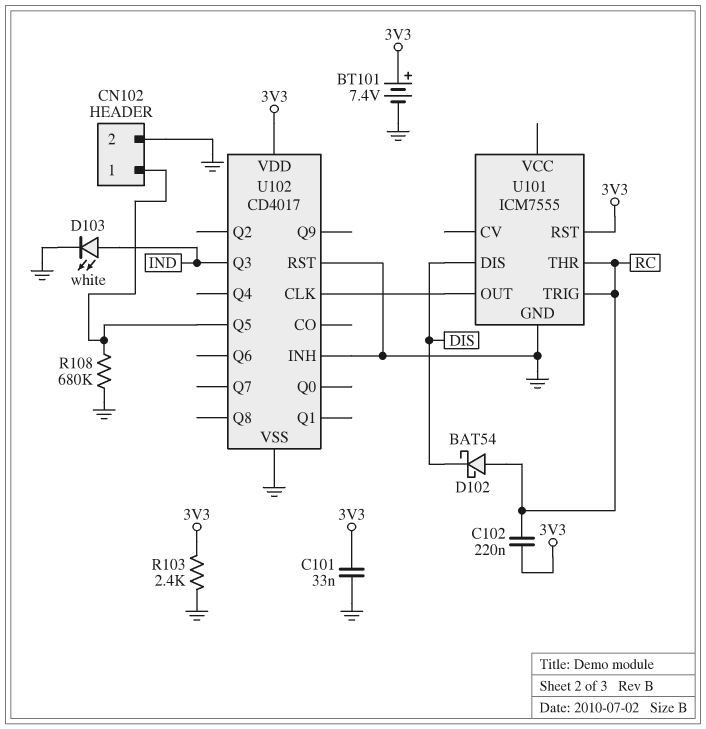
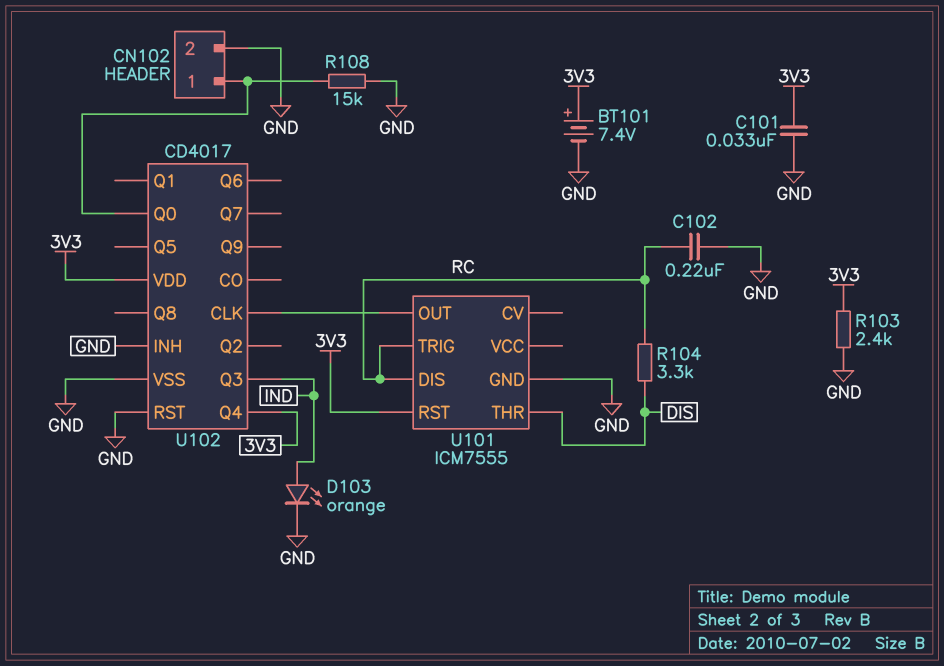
C102: 220nF (3V3, RC) -> 220nF (GND, RC)
D102: schottky BAT54 (A RC, K DIS) -> none
D103: LED white (A IND, K GND) -> LED orange (A IND, K GND)
R104: none -> 3.3k (DIS, RC)
R108: 680k (CN102/1, GND) -> 15k (CN102/1, GND)
U101 pin DIS: DIS -> RC
U101 pin THR: RC -> DIS
U102 pin Q0: none -> CN102/1
U102 pin Q4: none -> 3V3
U102 pin Q5: CN102/1 -> none

